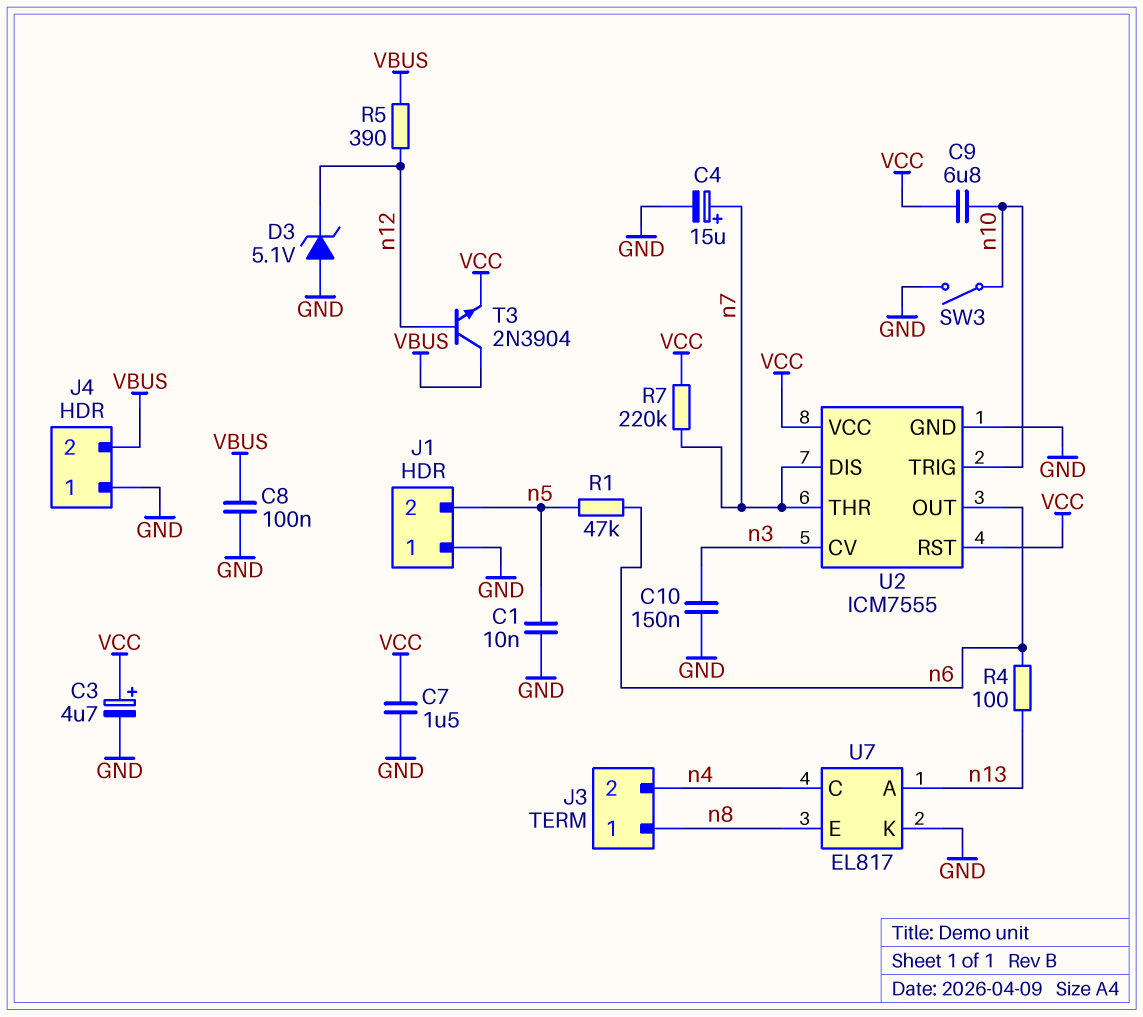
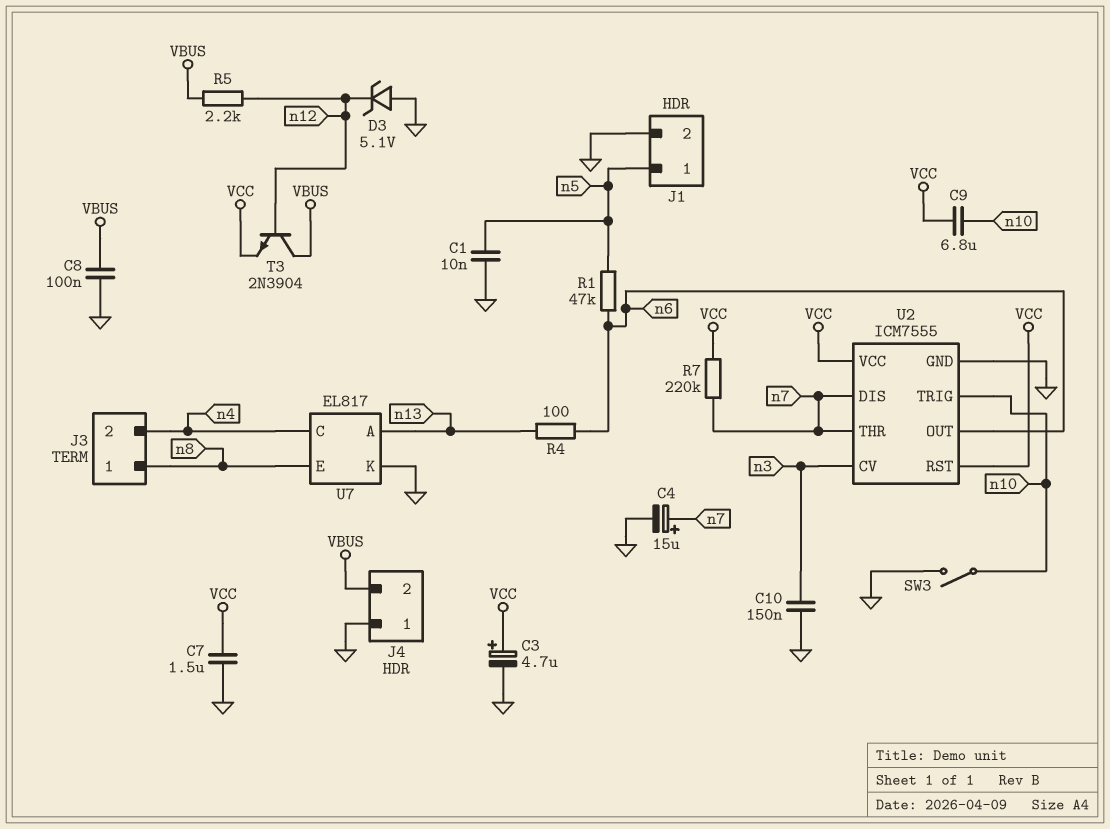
J1 pin 1: GND -> n5
J1 pin 2: n5 -> GND
R5: 390 (VBUS, n12) -> 2.2k (VBUS, n12)

